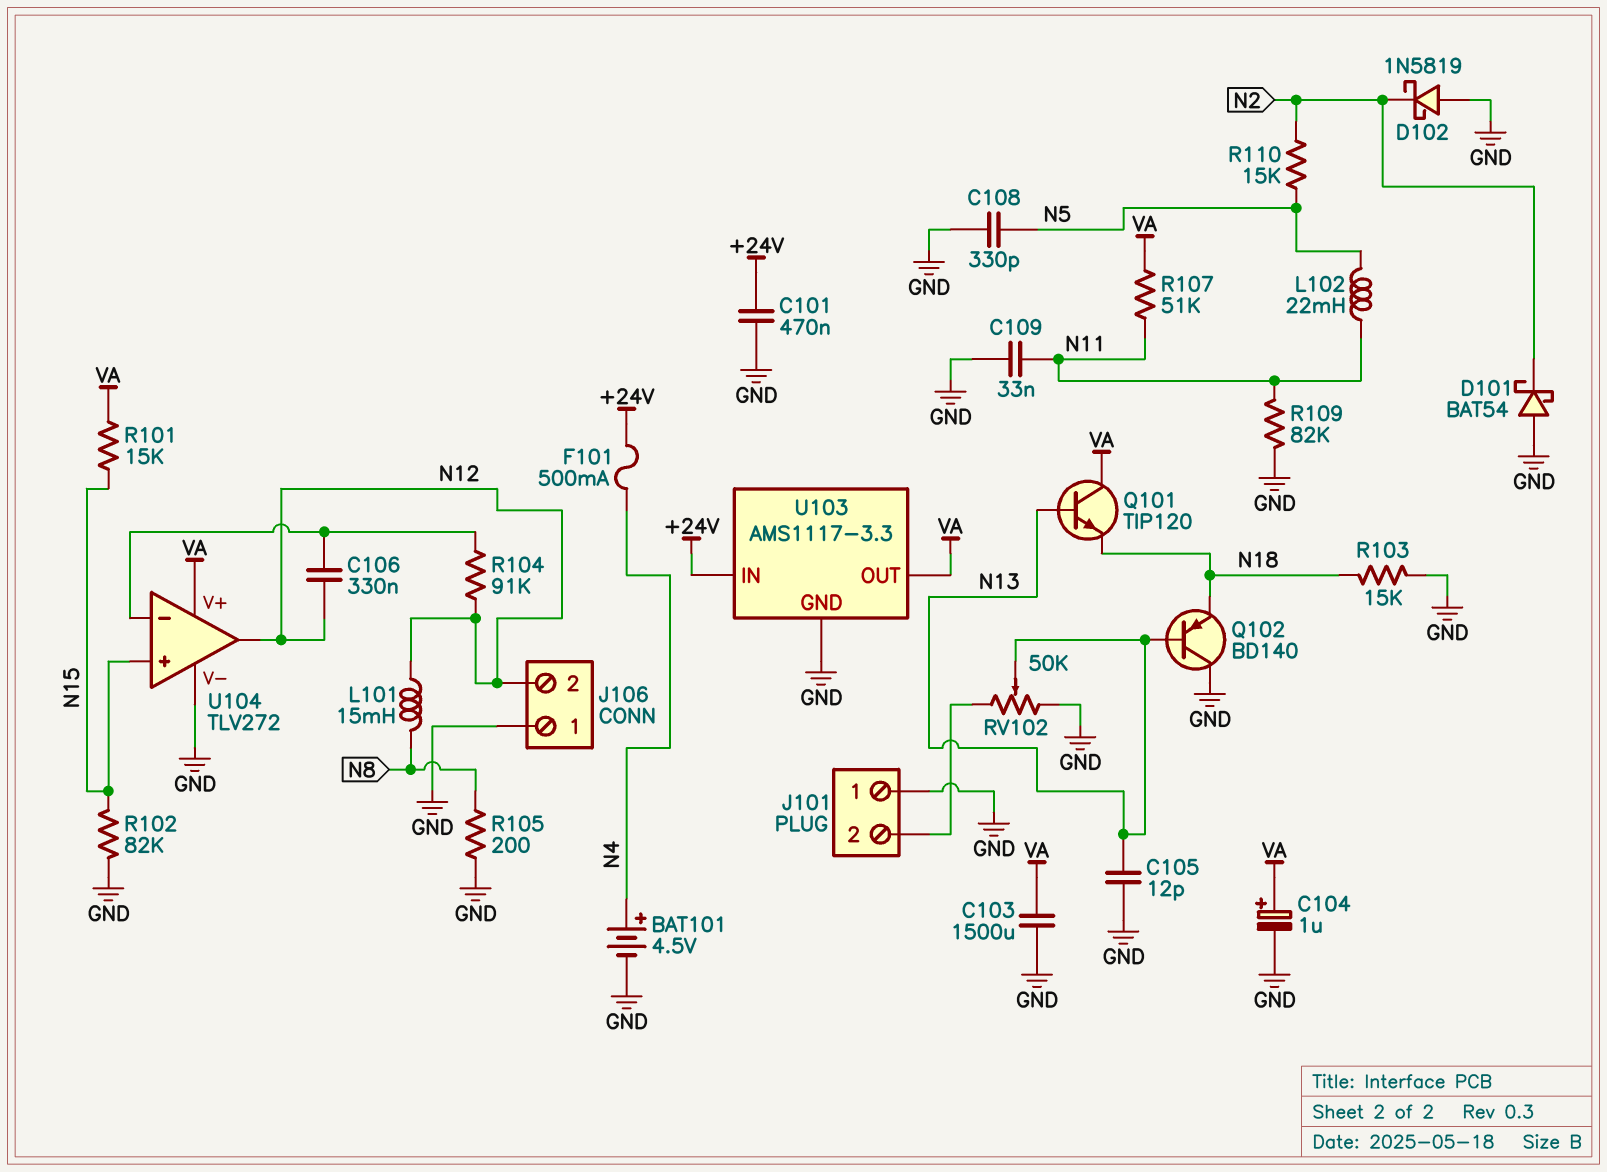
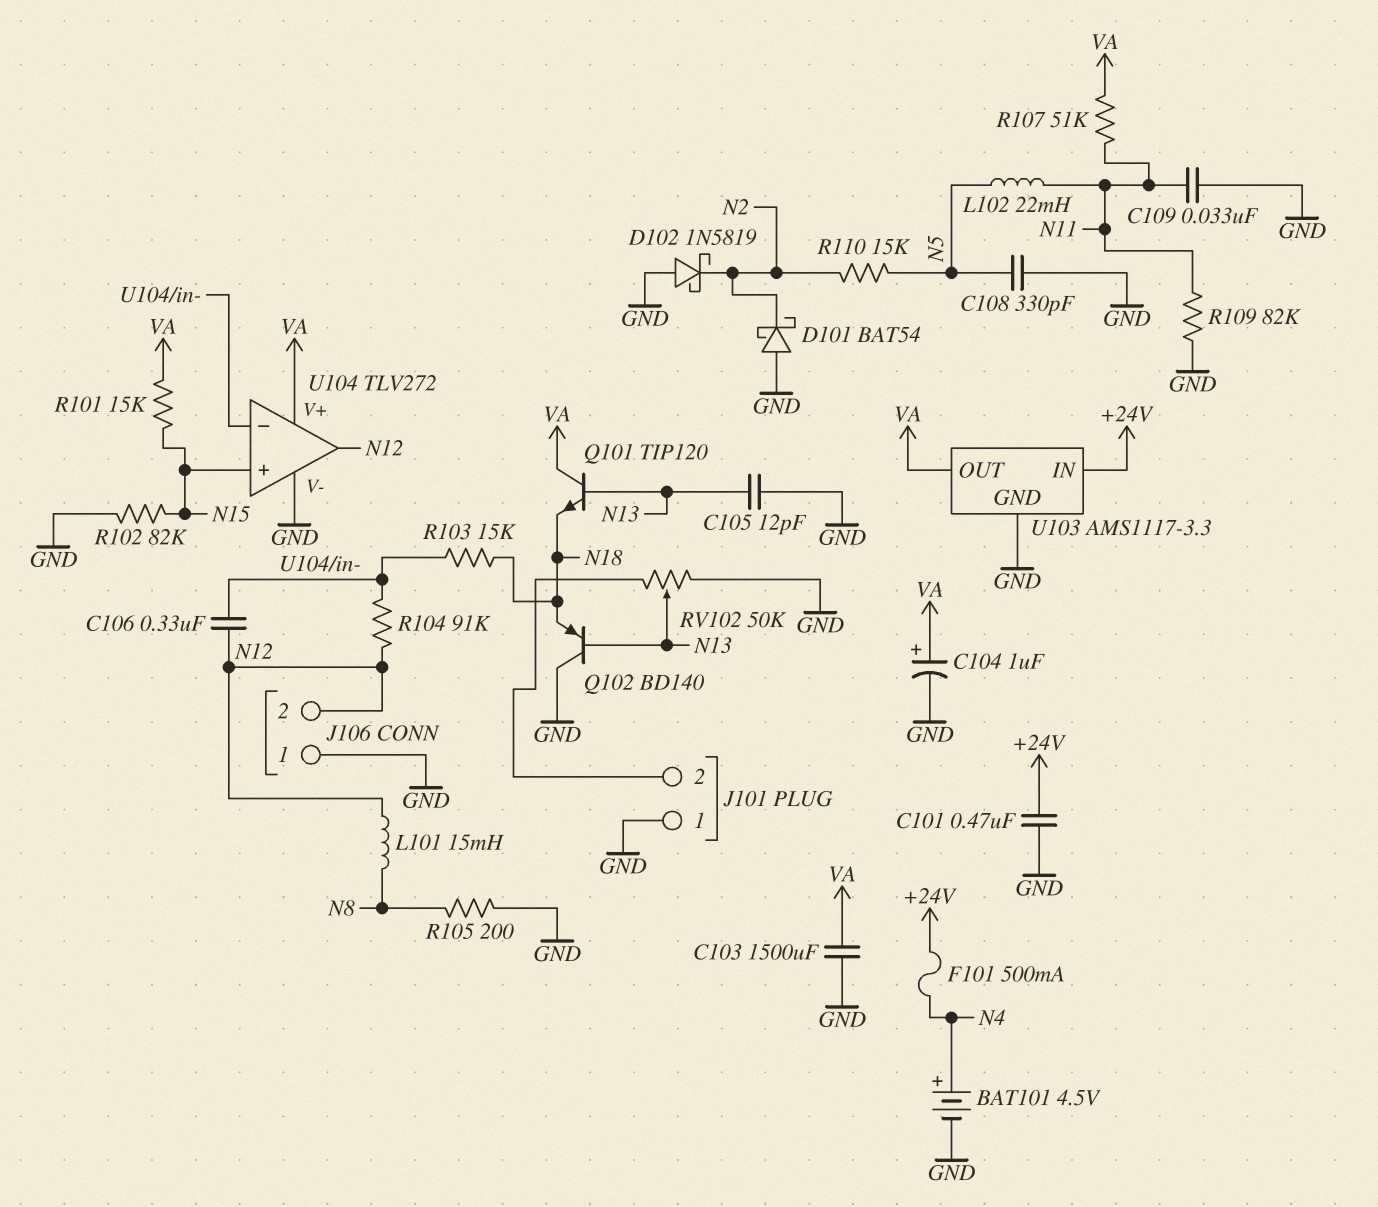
R103: 15k (GND, N18) -> 15k (N18, U104/in-)

